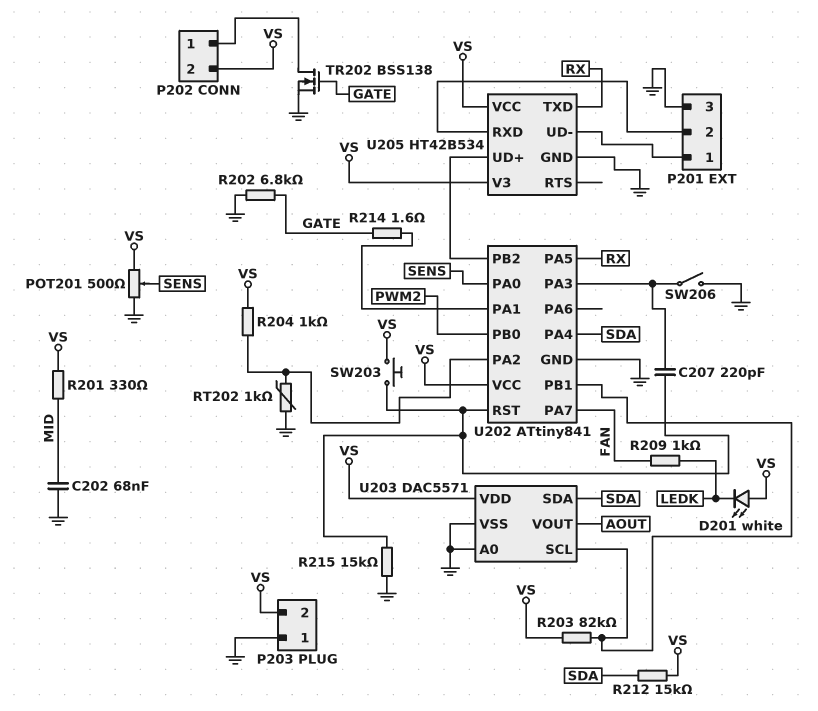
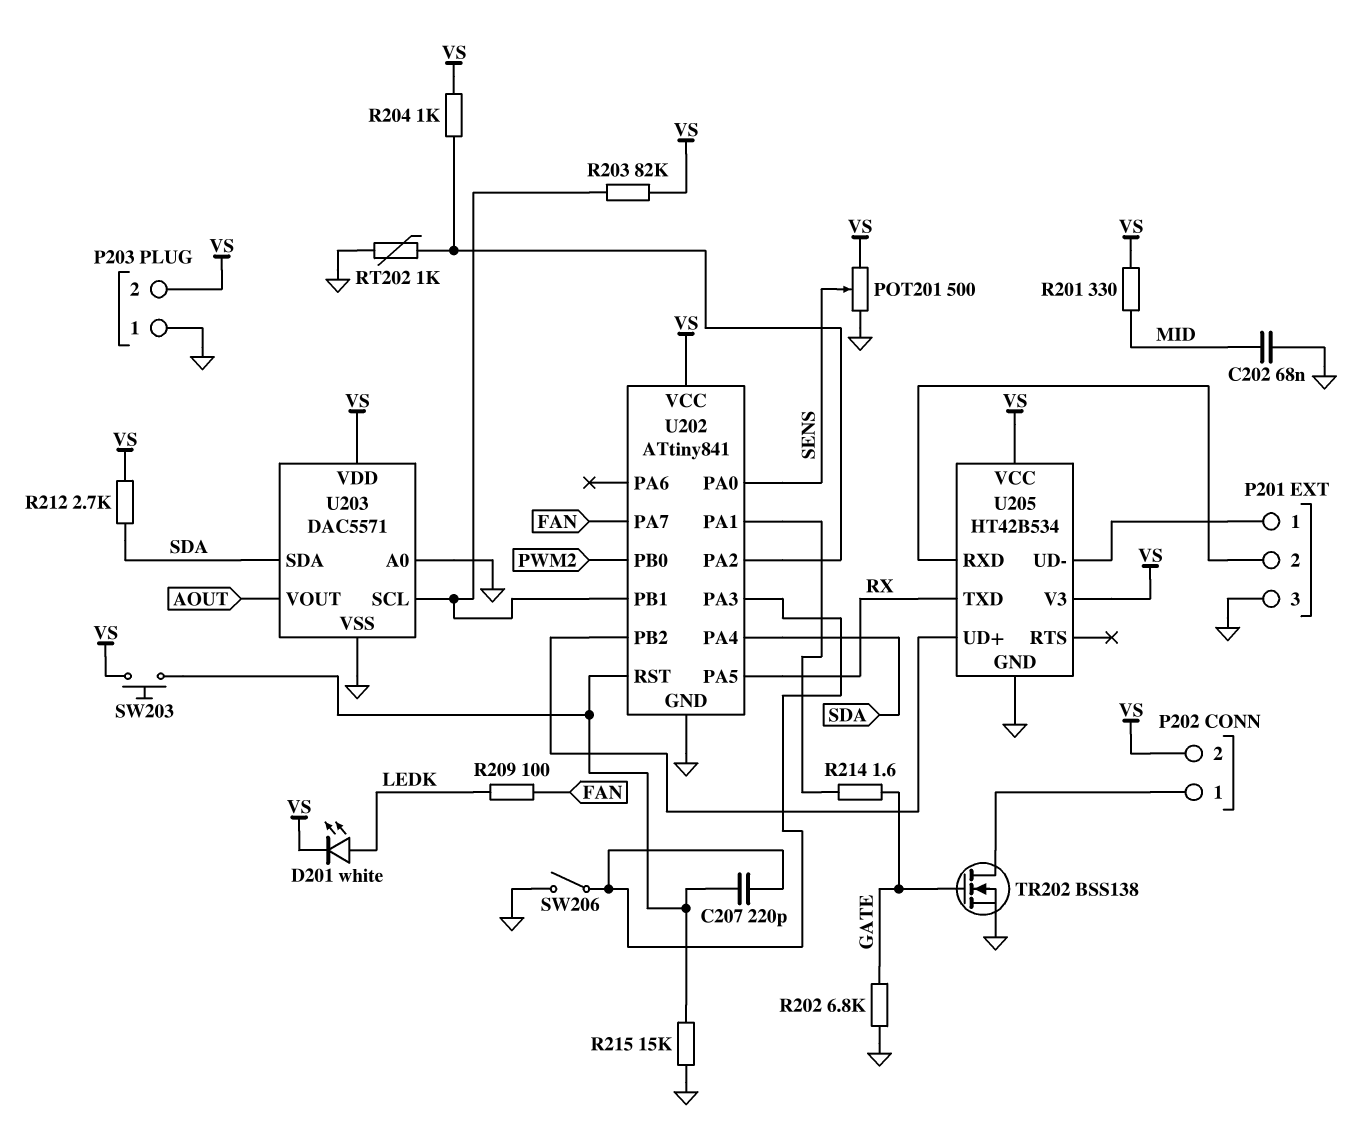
D201: LED white (A VS, K LEDK) -> LED white (A LEDK, K VS)
R209: 1k (FAN, LEDK) -> 100 (FAN, LEDK)
R212: 15k (SDA, VS) -> 2.7k (SDA, VS)

